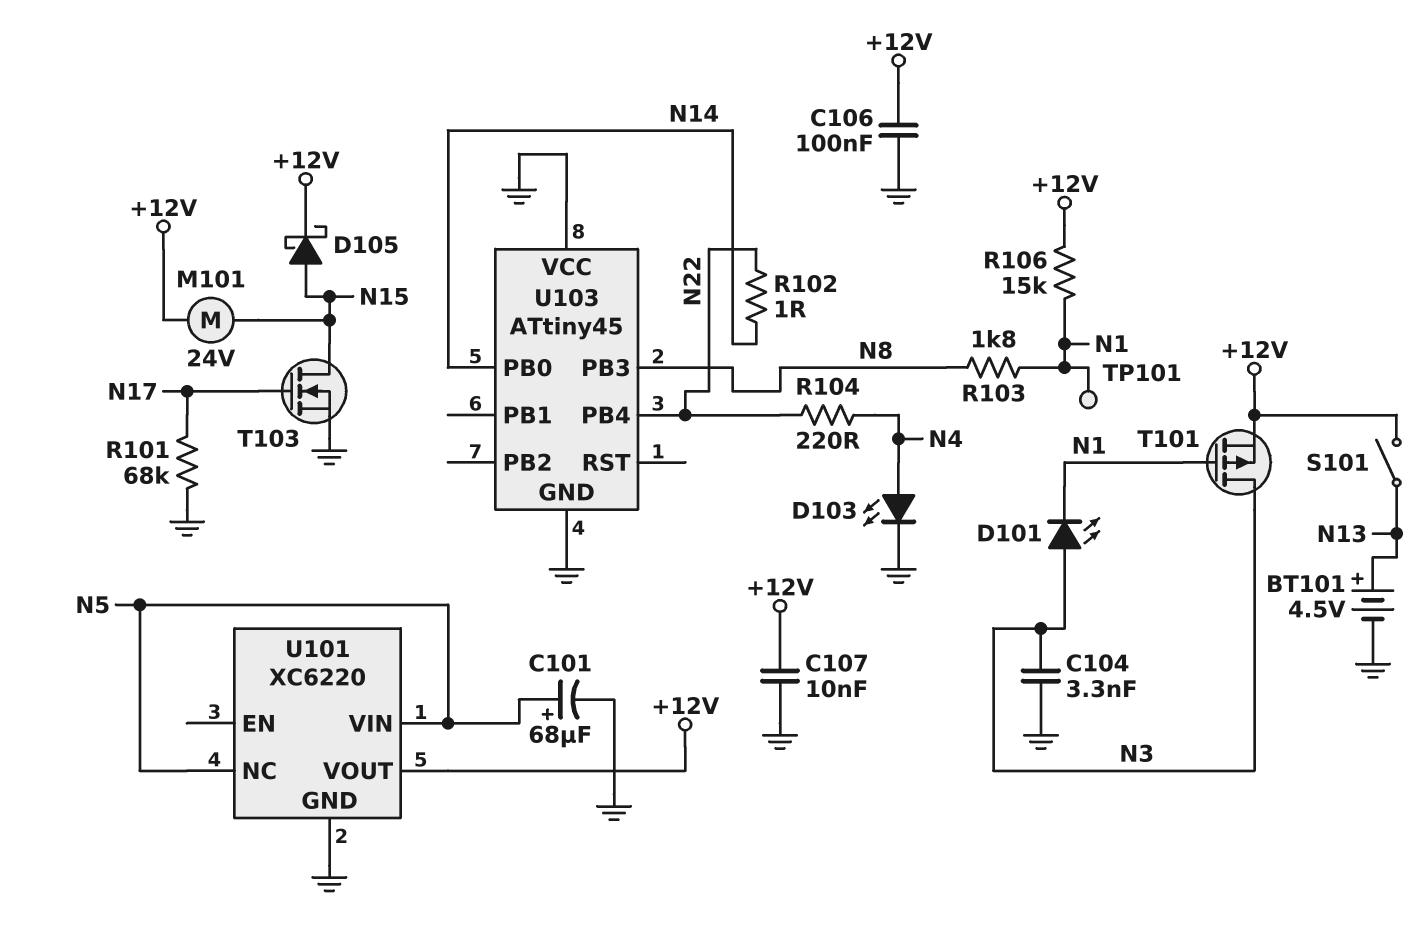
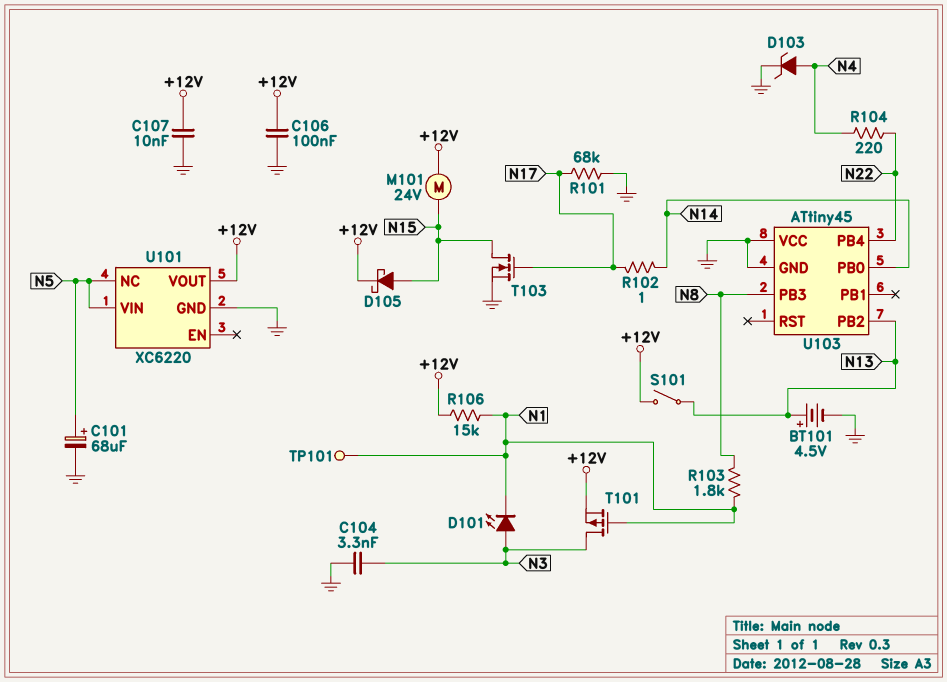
D103: LED (A N4, K GND) -> zener (A N4, K GND)
R102: 1 (N14, N22) -> 1 (N14, N17)
U103 pin PB2: none -> N13

